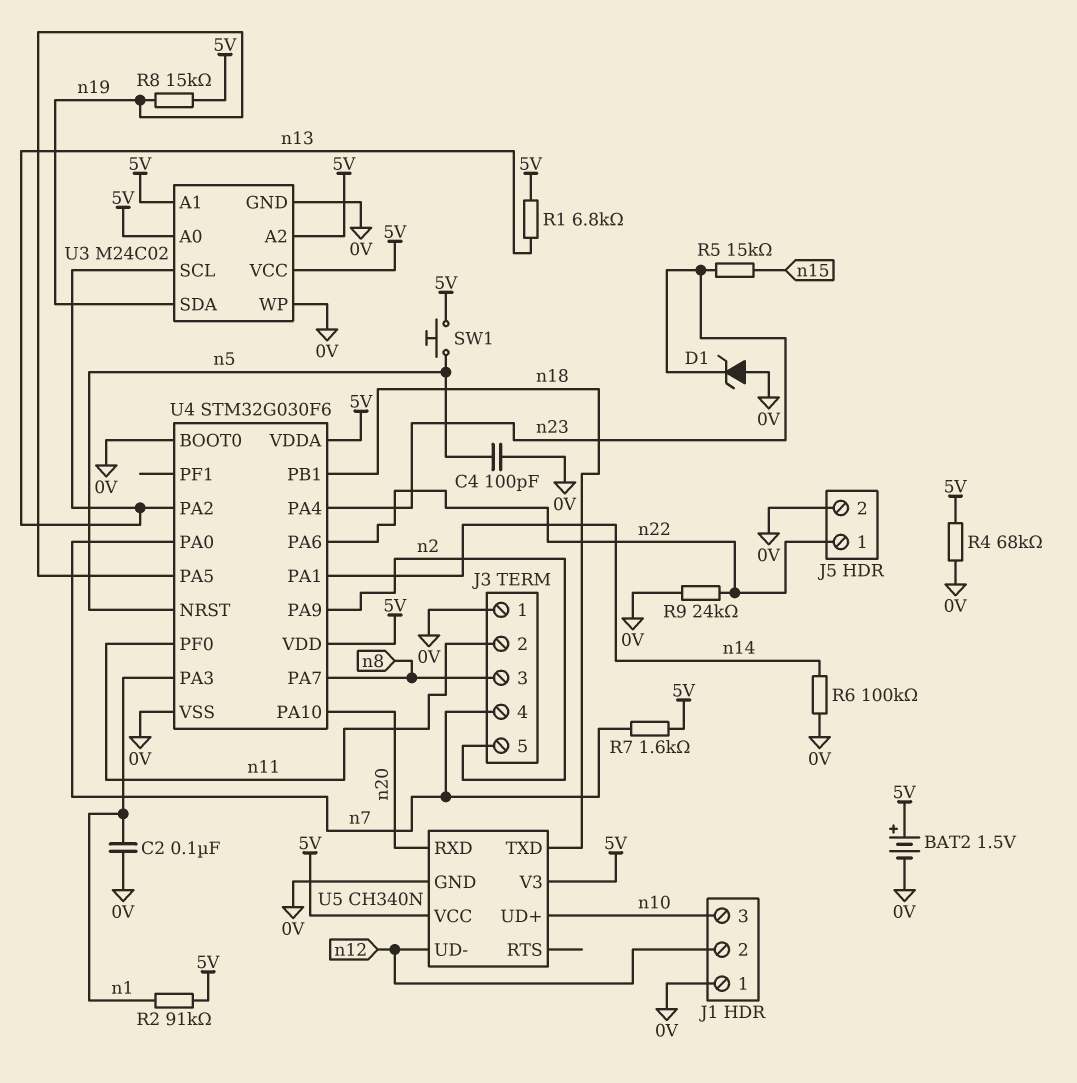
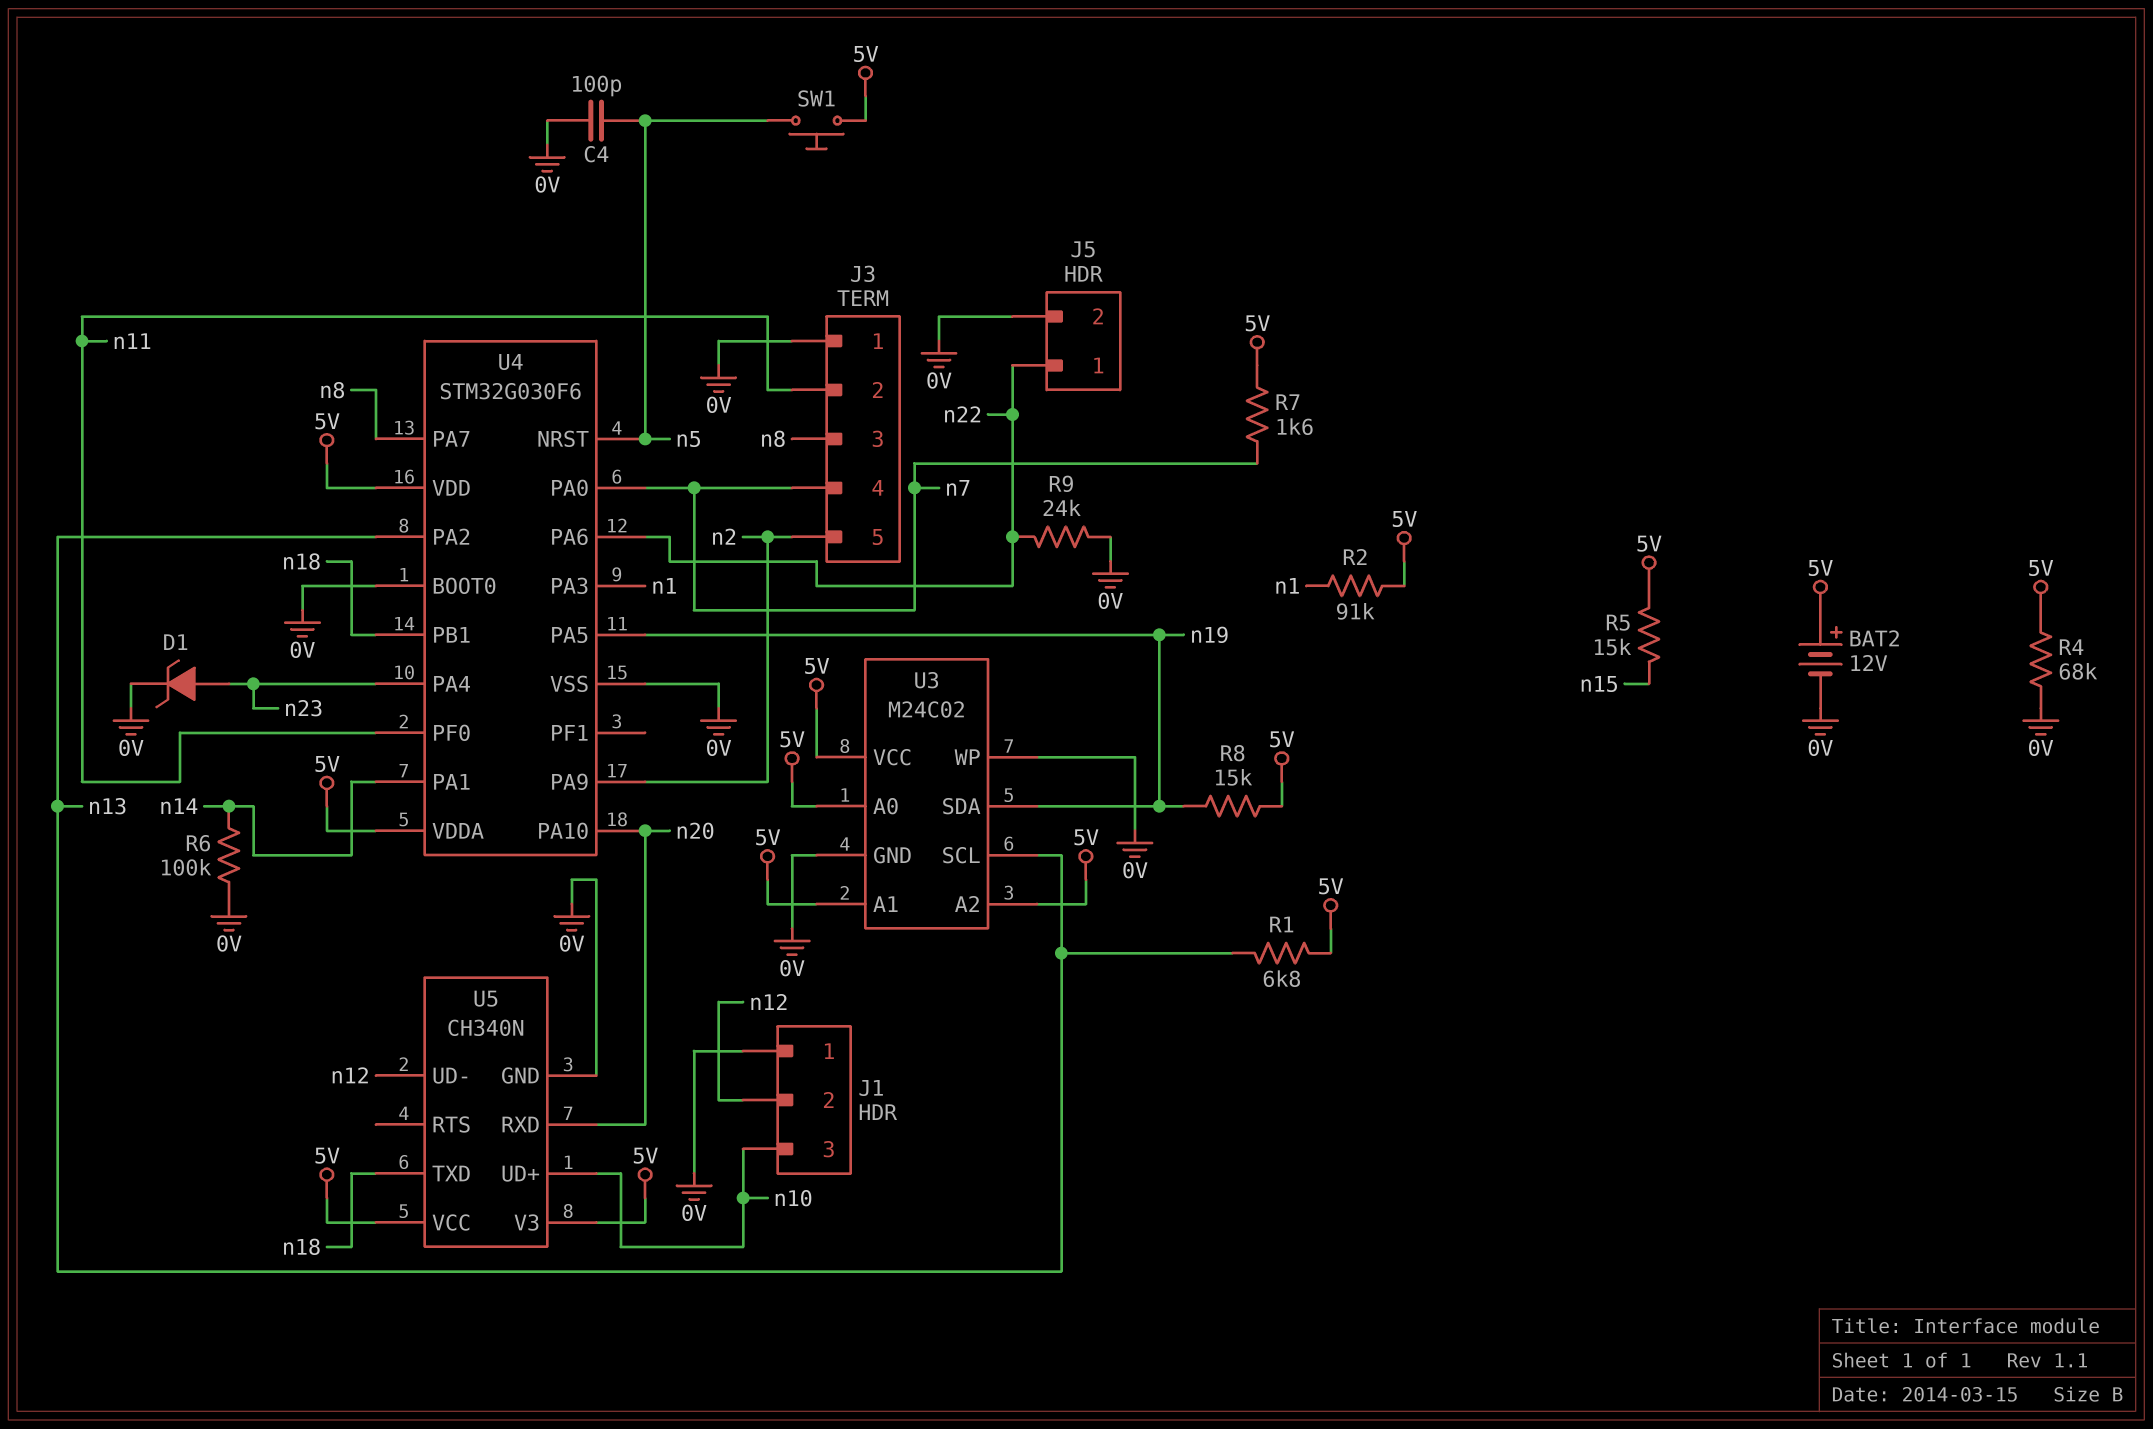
BAT2: 1.5V (plus 5V, minus 0V) -> 12V (plus 5V, minus 0V)
C2: 100nF (0V, n1) -> none
D1: zener (A 0V, K n23) -> zener (A n23, K 0V)
R5: 15k (n15, n23) -> 15k (5V, n15)

